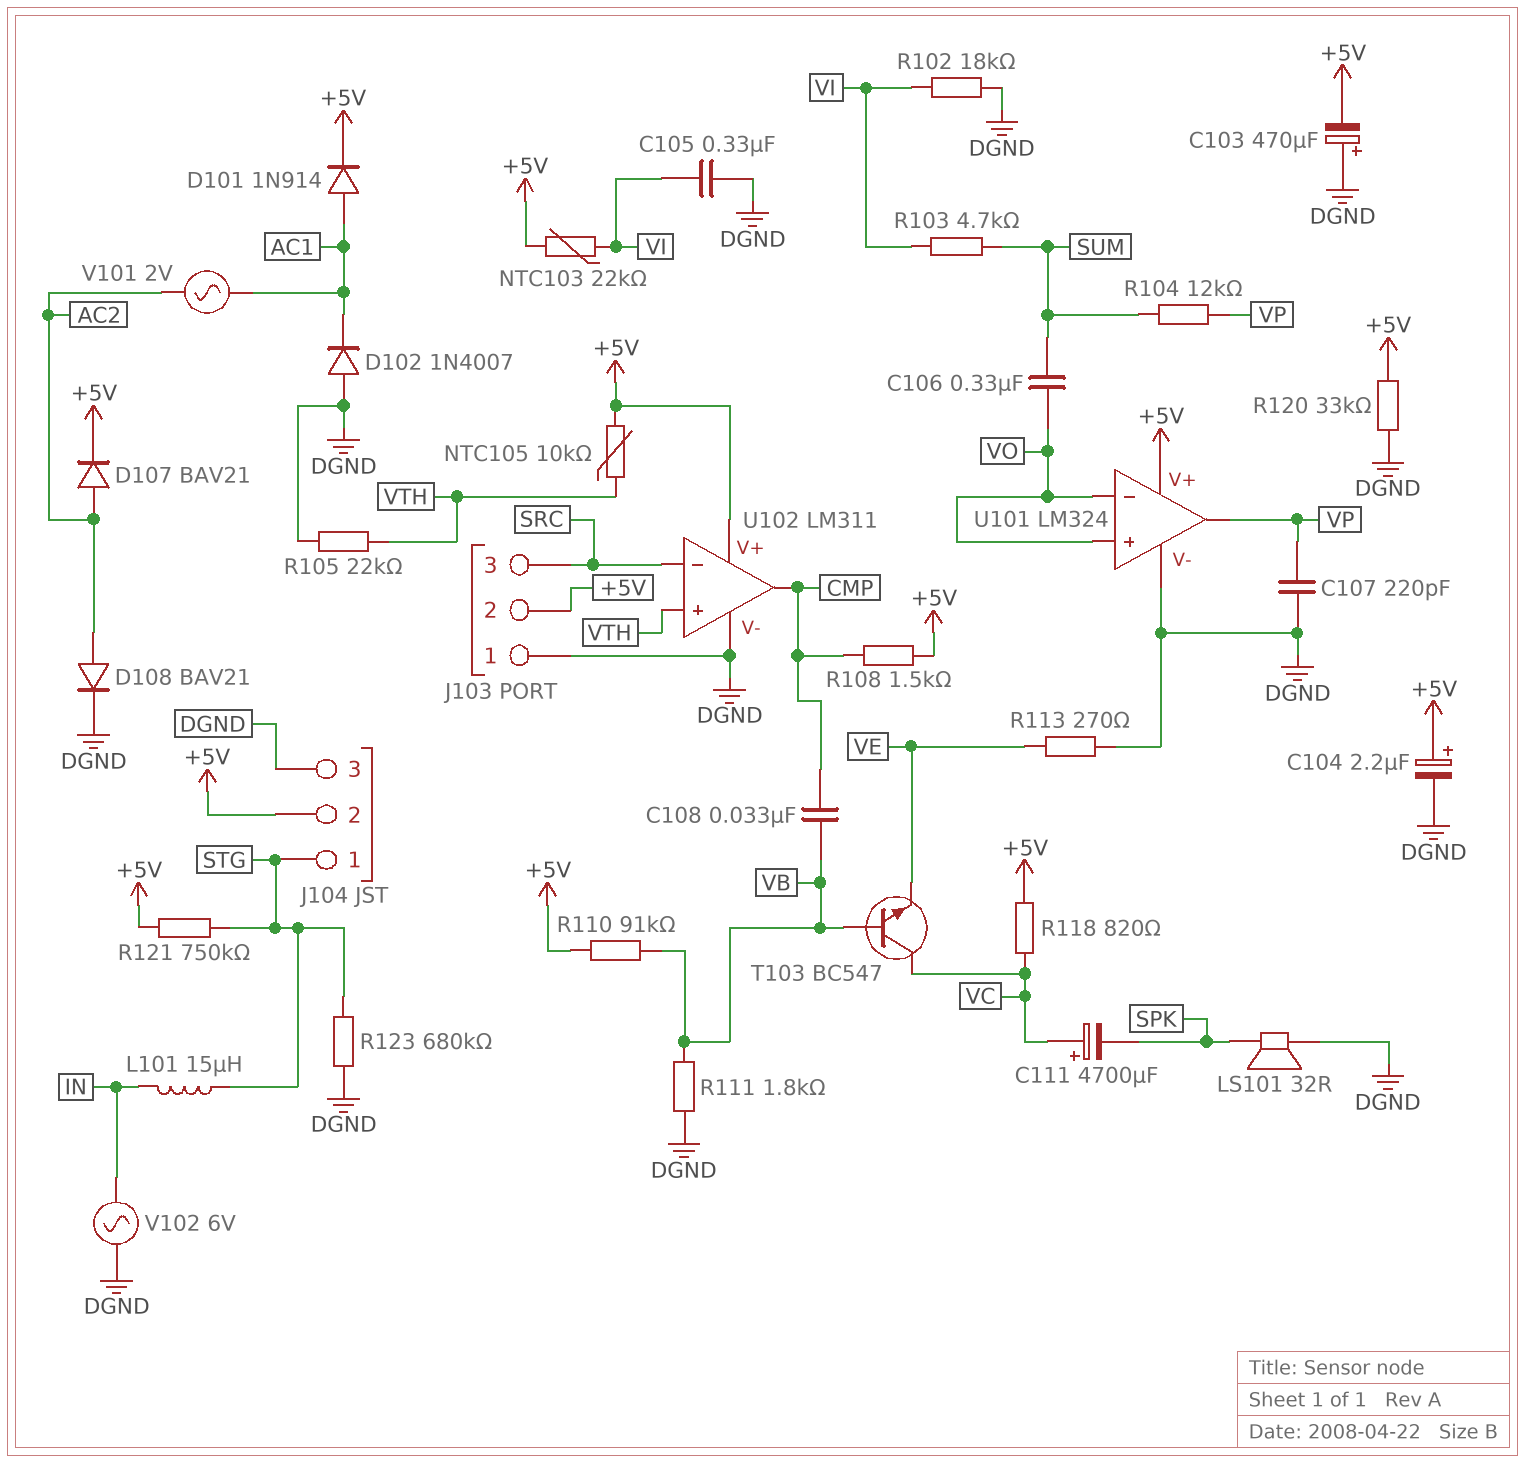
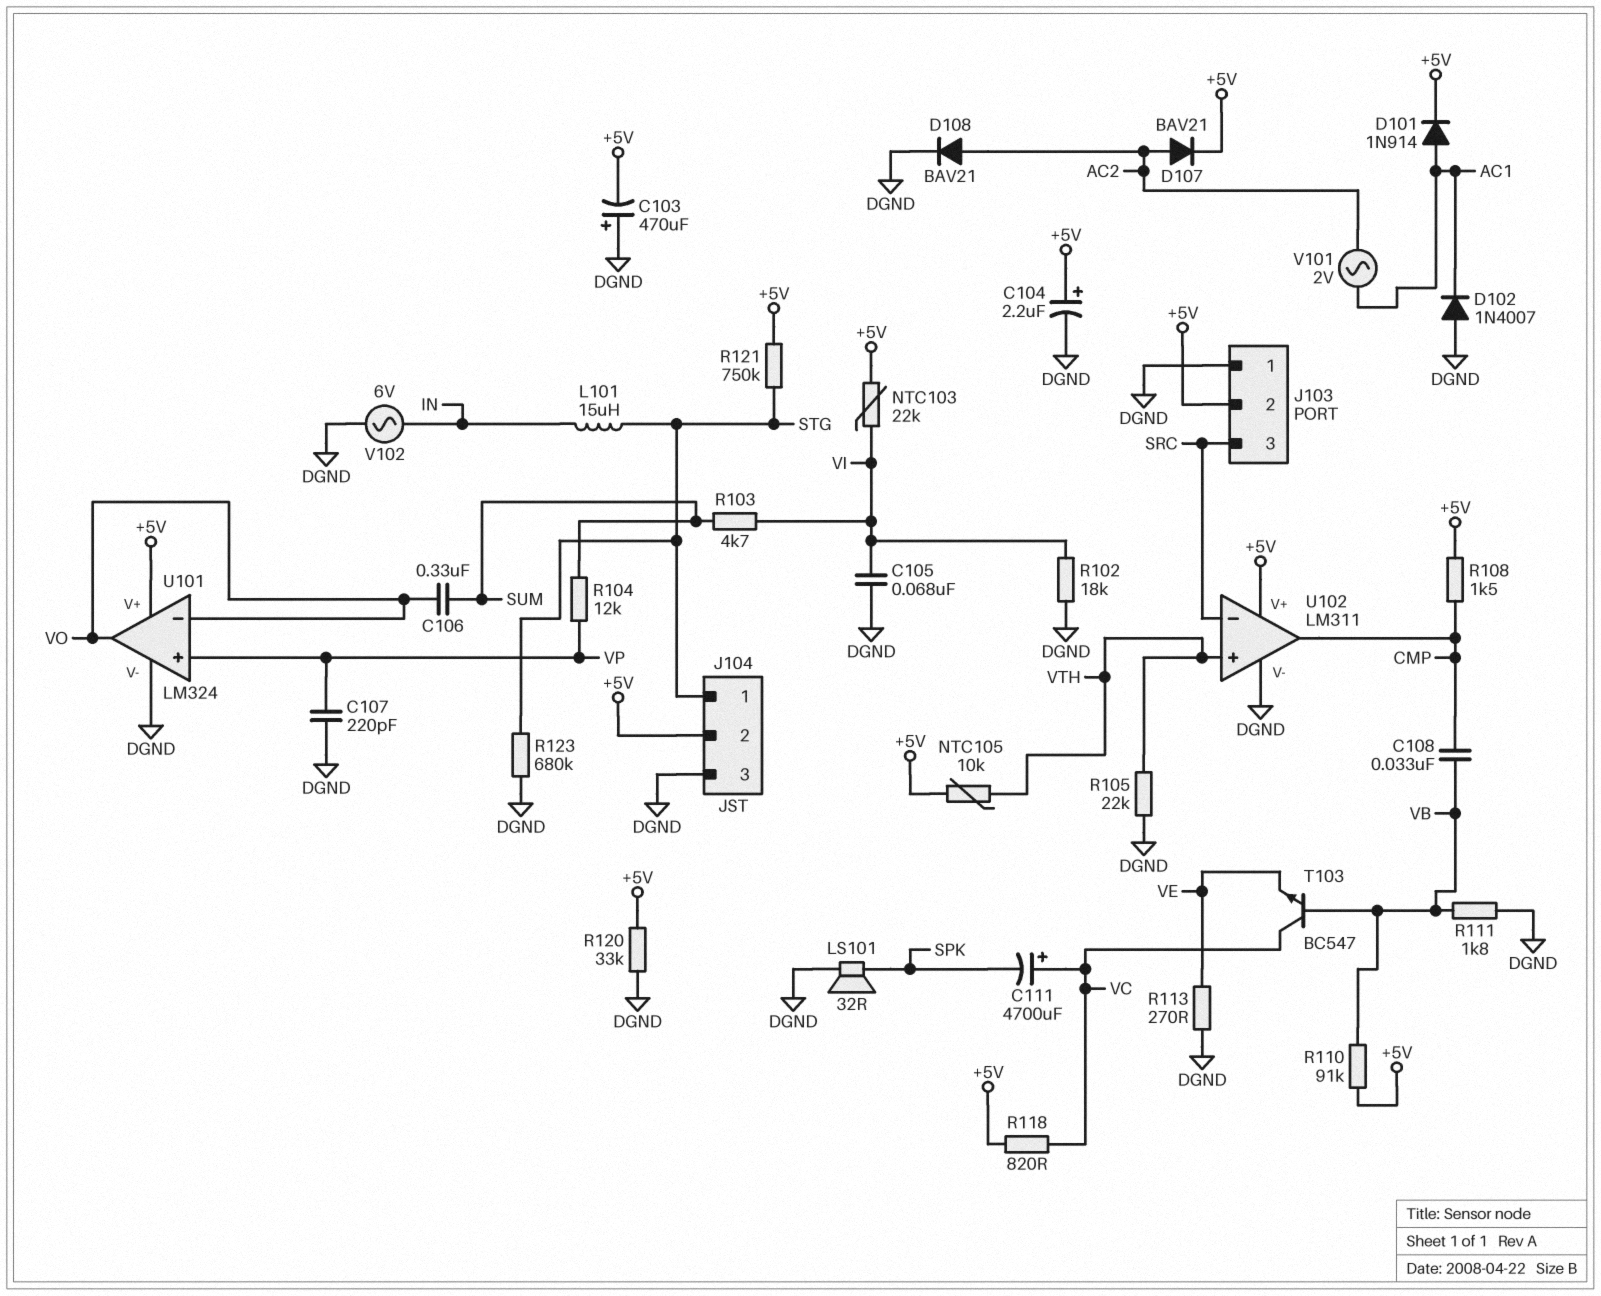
C105: 330nF (DGND, VI) -> 68nF (DGND, VI)
U101 pin in+: VO -> VP
U101 pin out: VP -> VO

